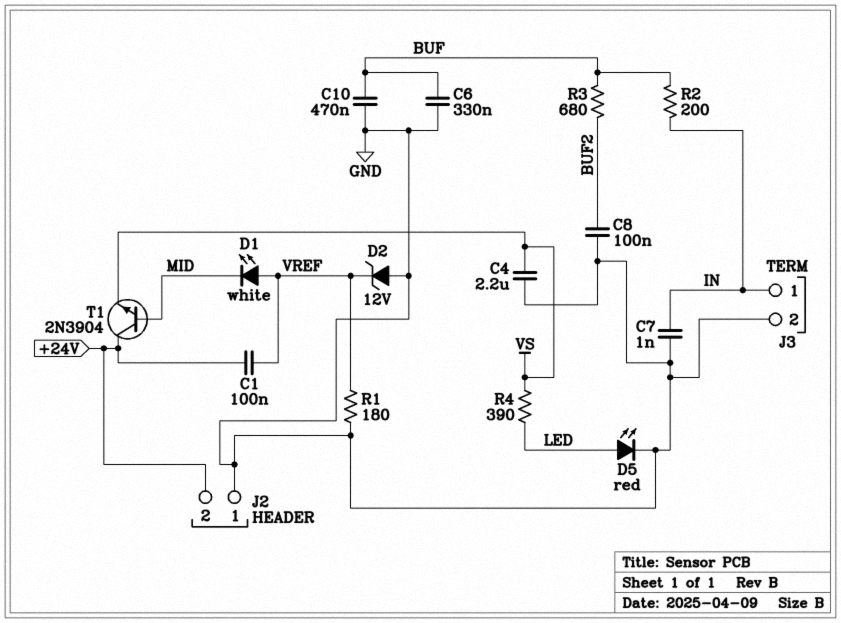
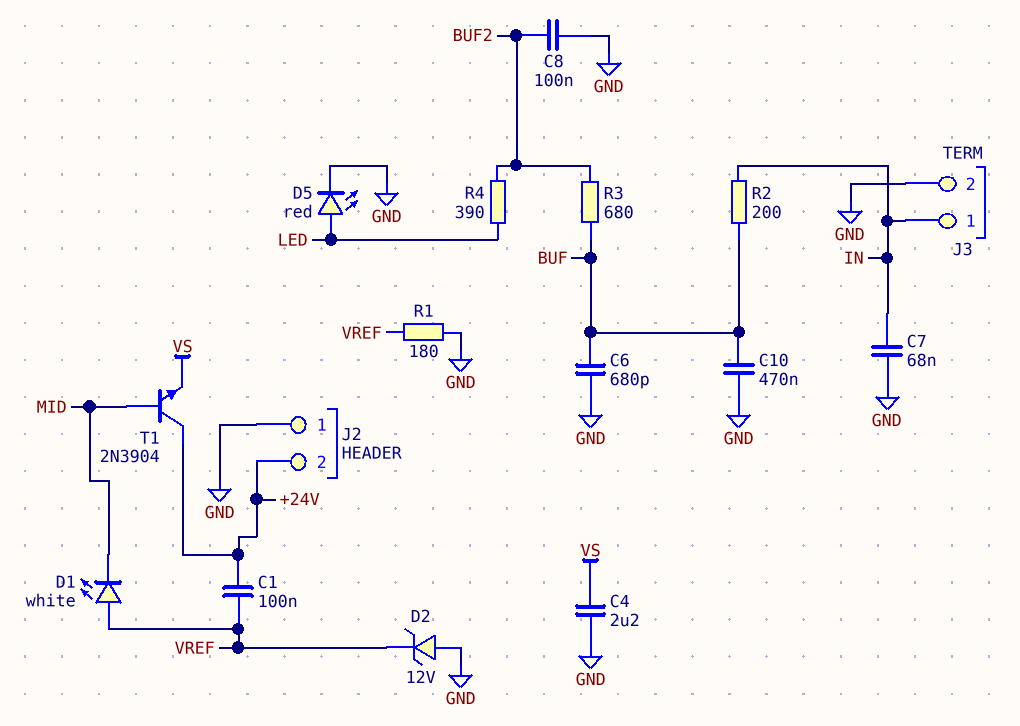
C6: 330nF (BUF, GND) -> 680pF (BUF, GND)
C7: 1nF (GND, IN) -> 68nF (GND, IN)
R4: 390 (LED, VS) -> 390 (BUF2, LED)

